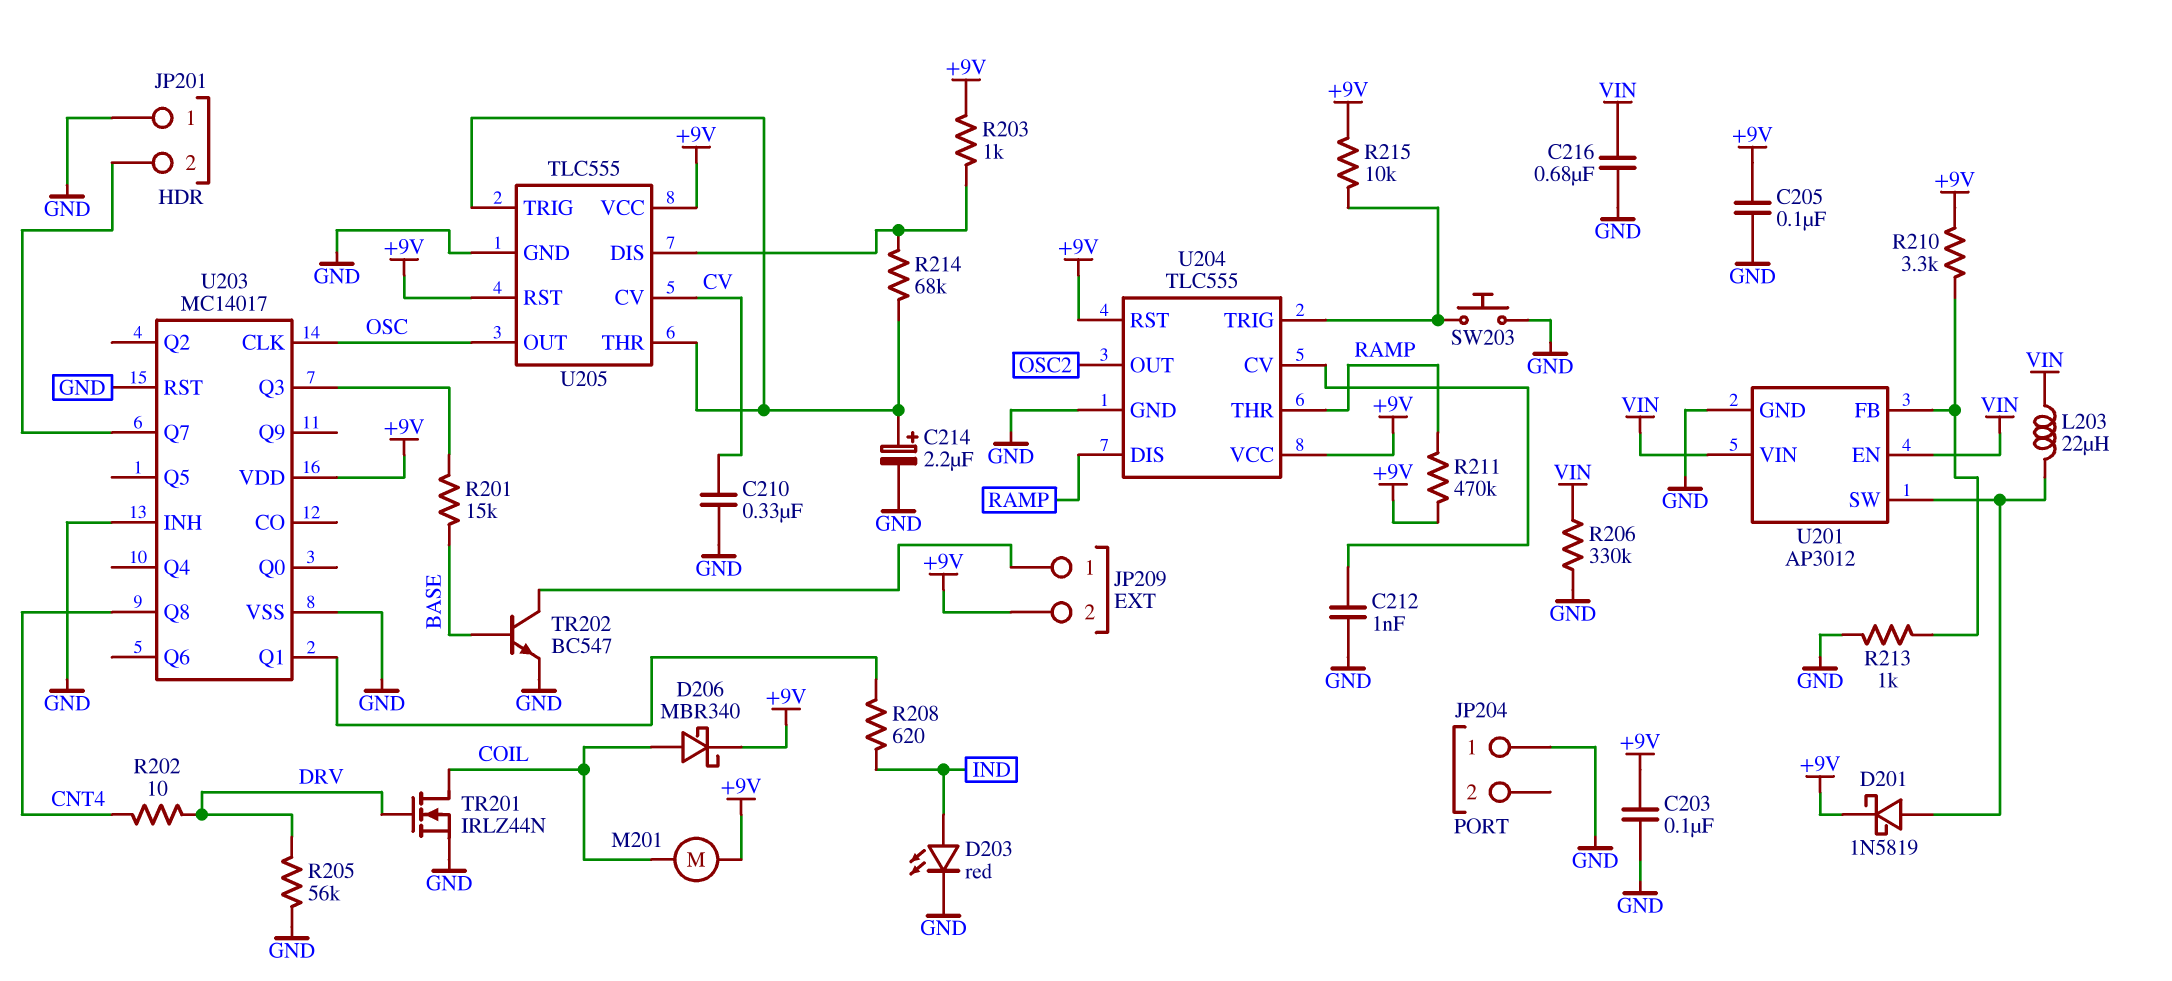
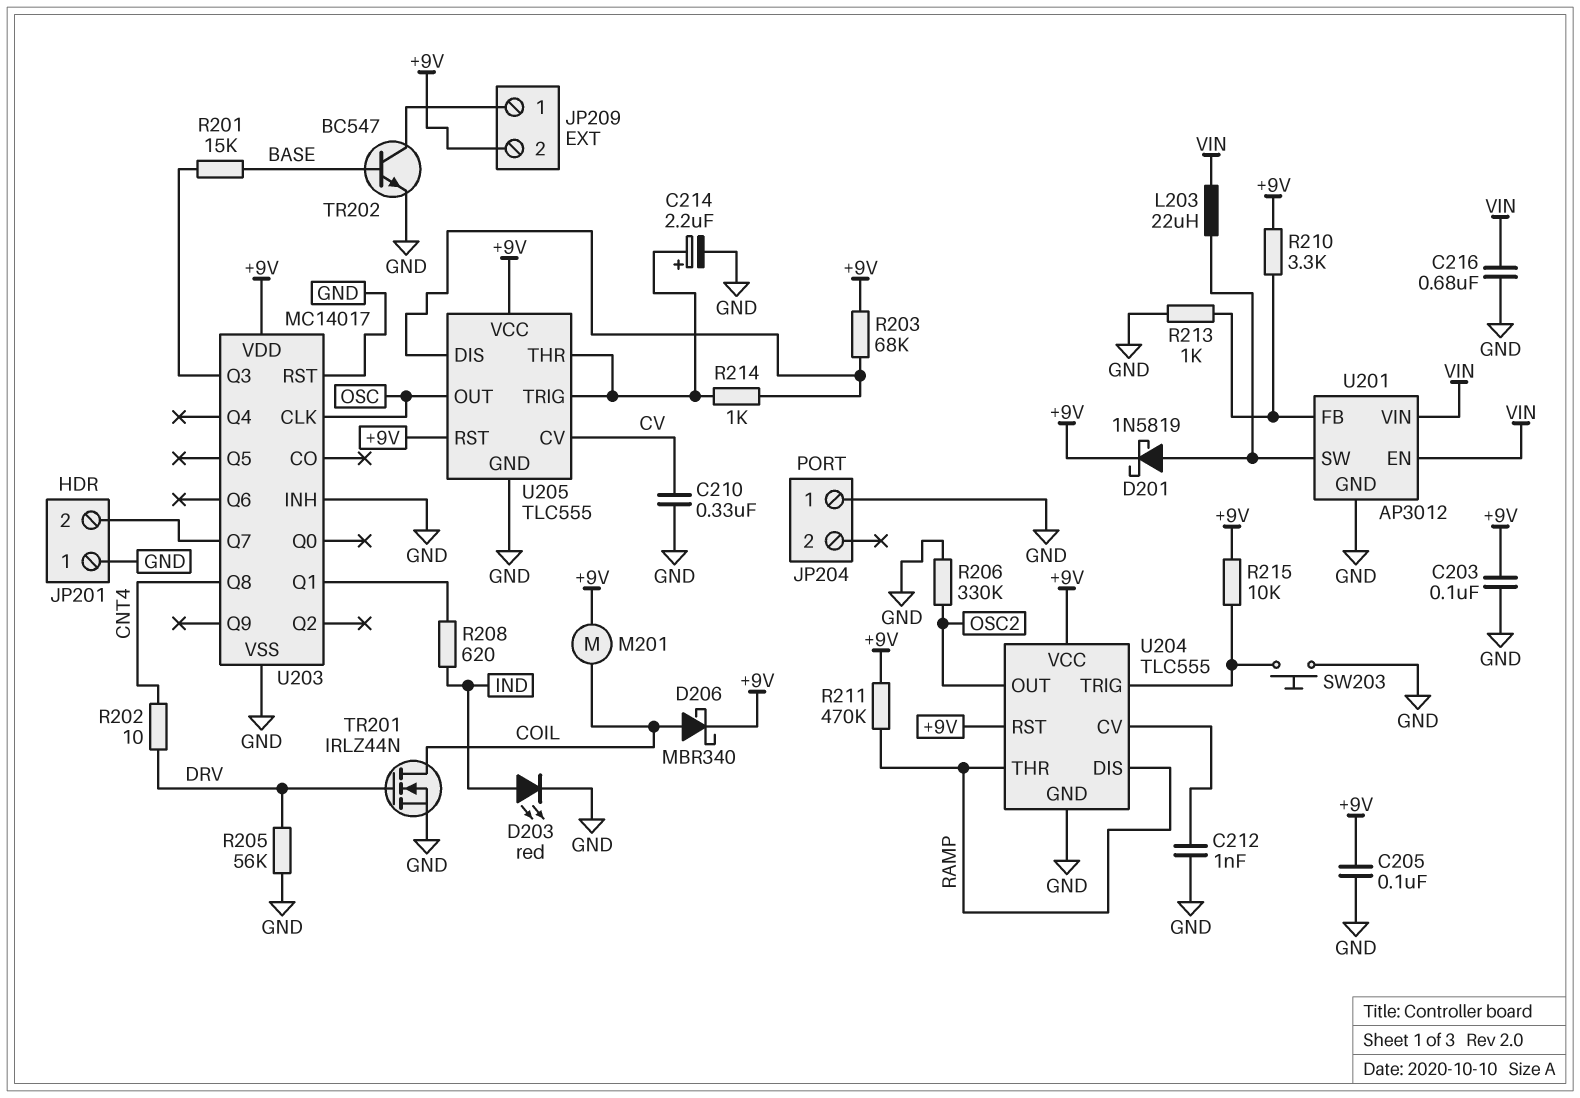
R203: 1k (+9V, U205/DIS) -> 68k (+9V, U205/DIS)
R206: 330k (GND, VIN) -> 330k (GND, OSC2)
R214: 68k (U205/DIS, U205/THR) -> 1k (U205/DIS, U205/THR)

